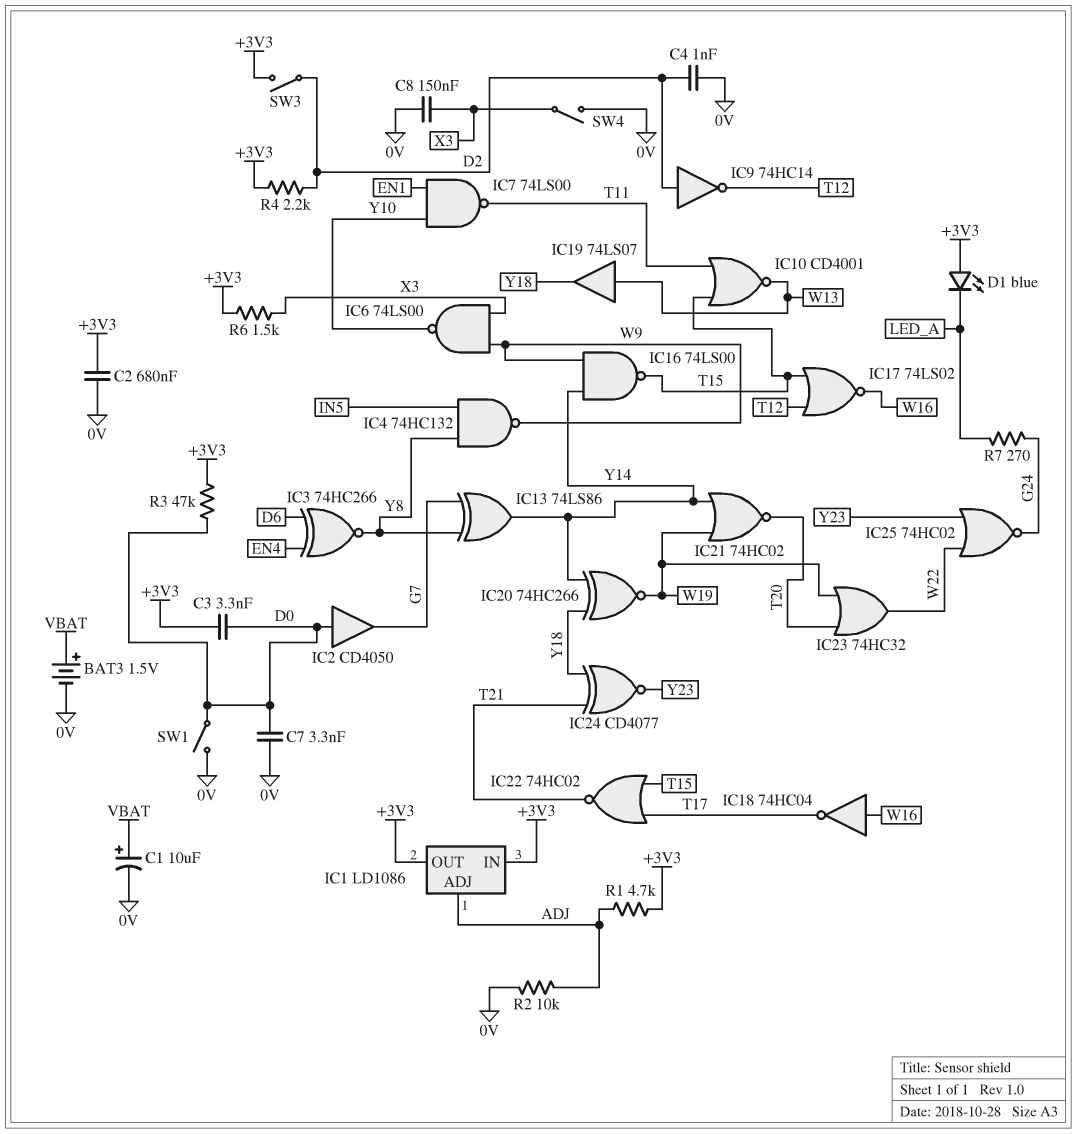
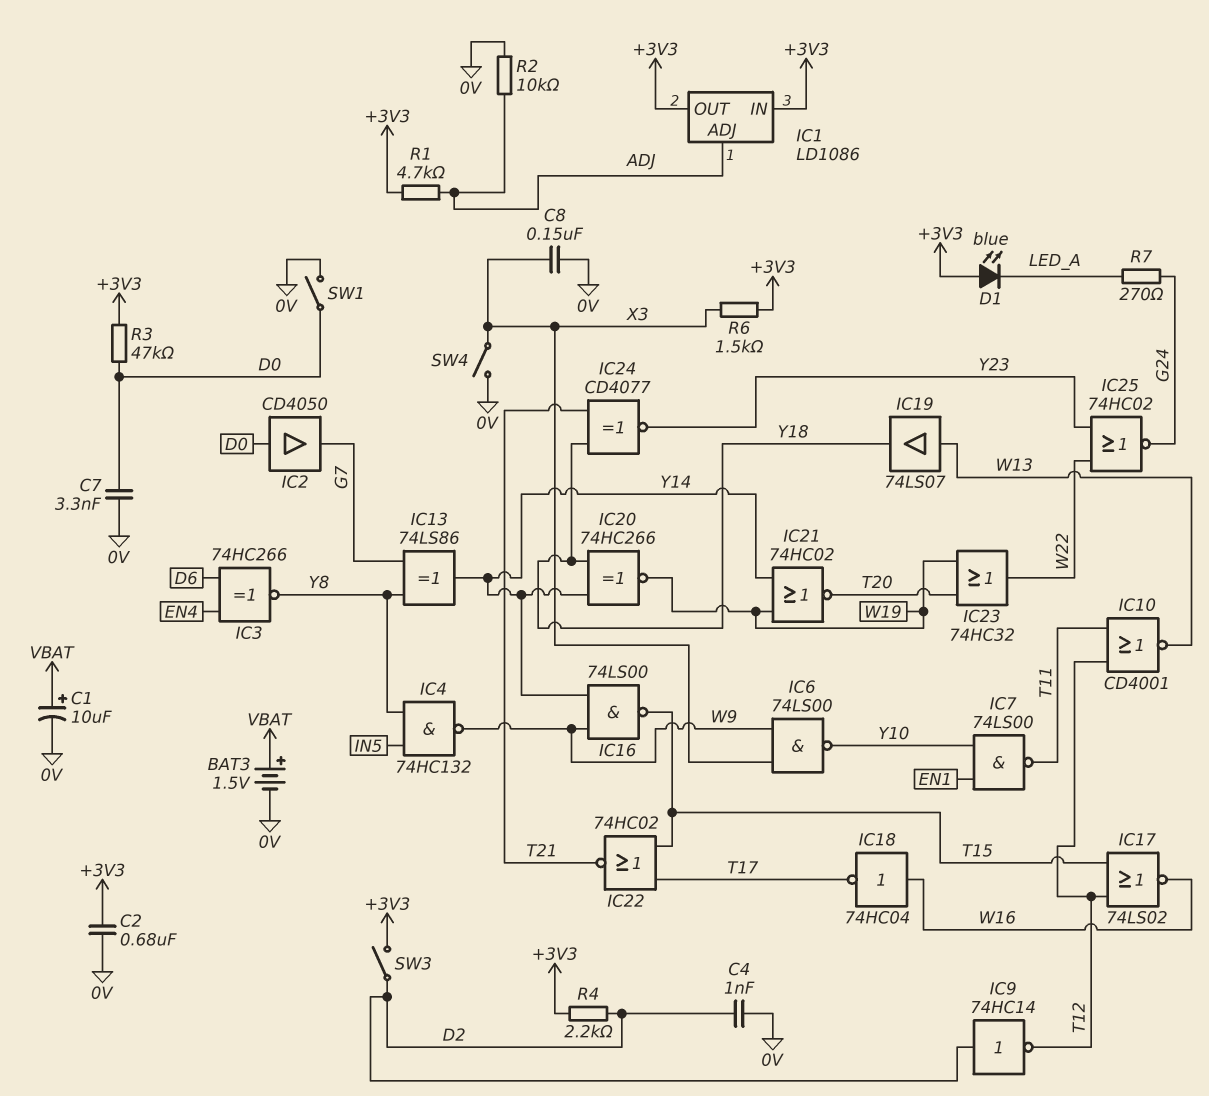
C3: 3.3nF (+3V3, D0) -> none
IC10: NOR CD4001 (in T11, in T15, out W13) -> NOR CD4001 (in T11, in T12, out W13)

